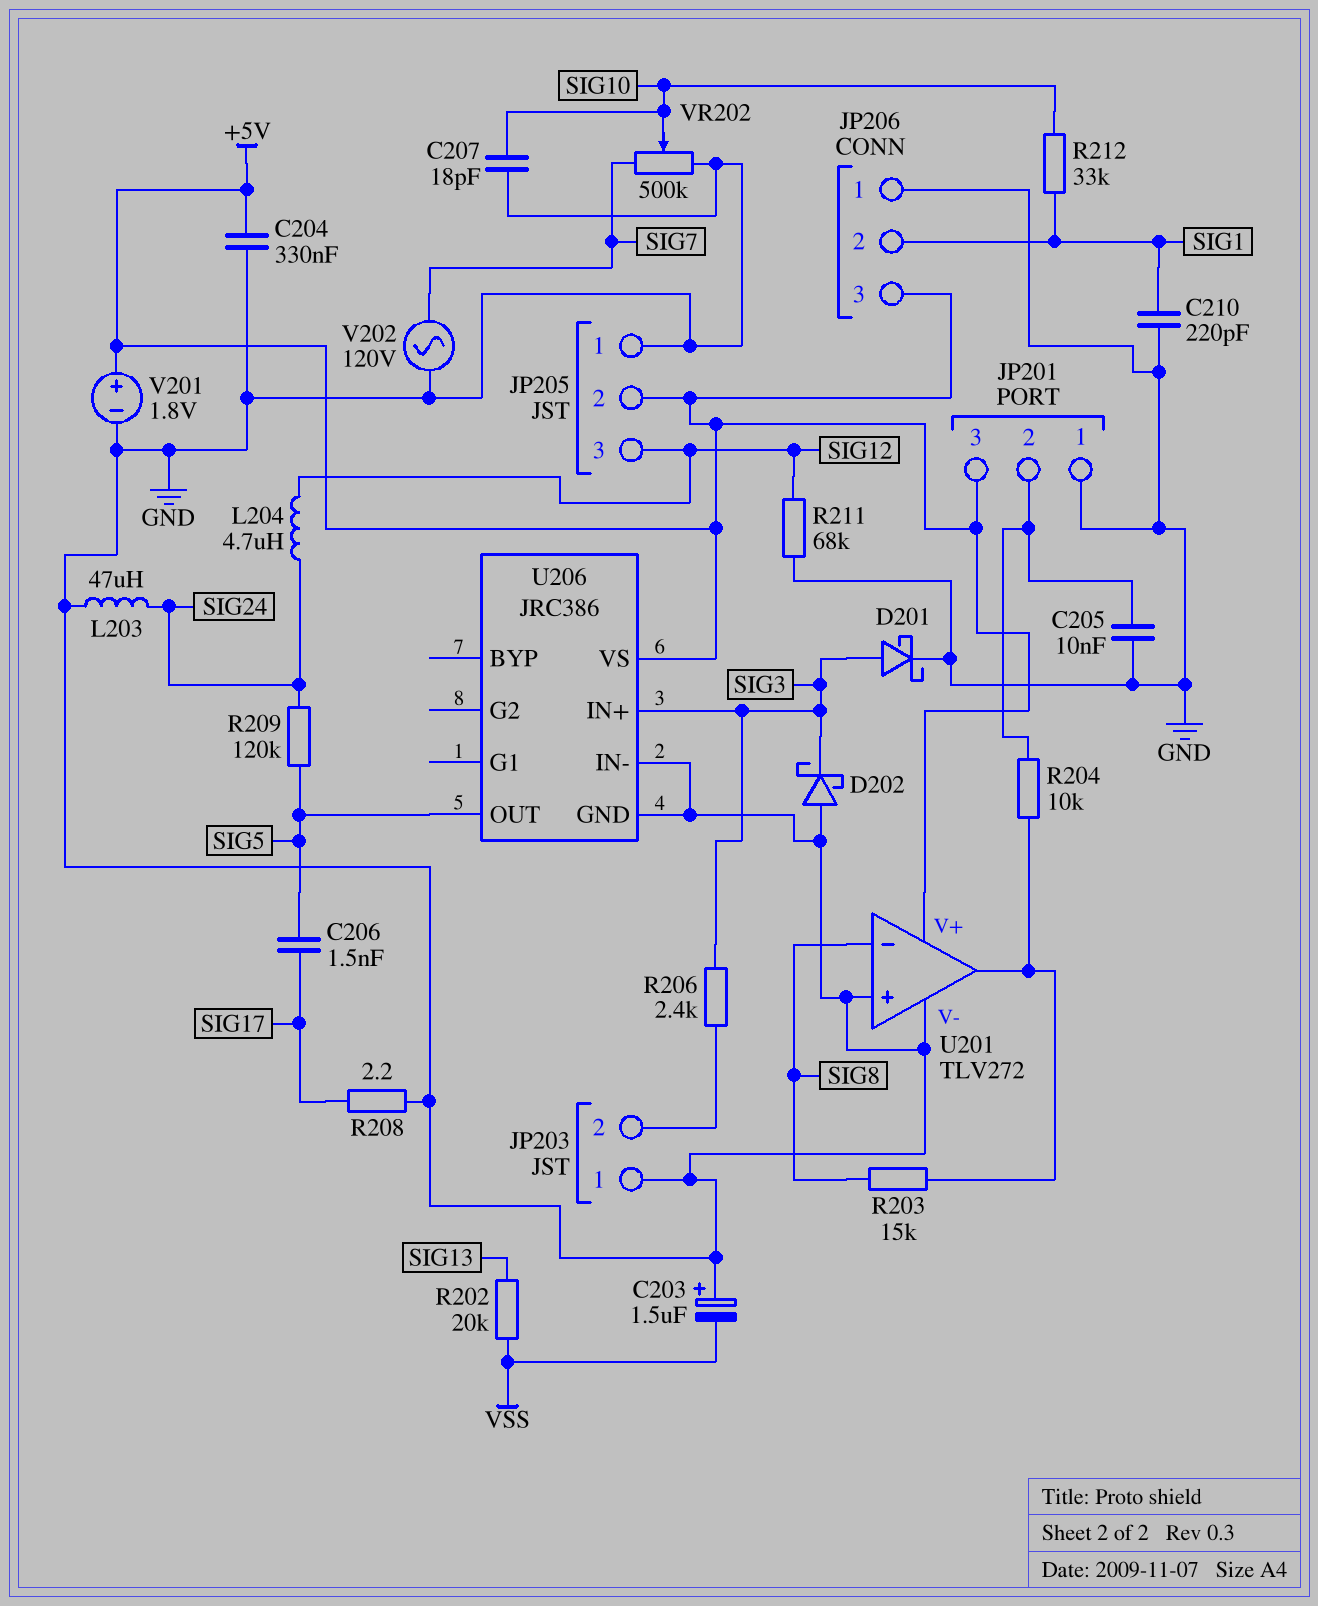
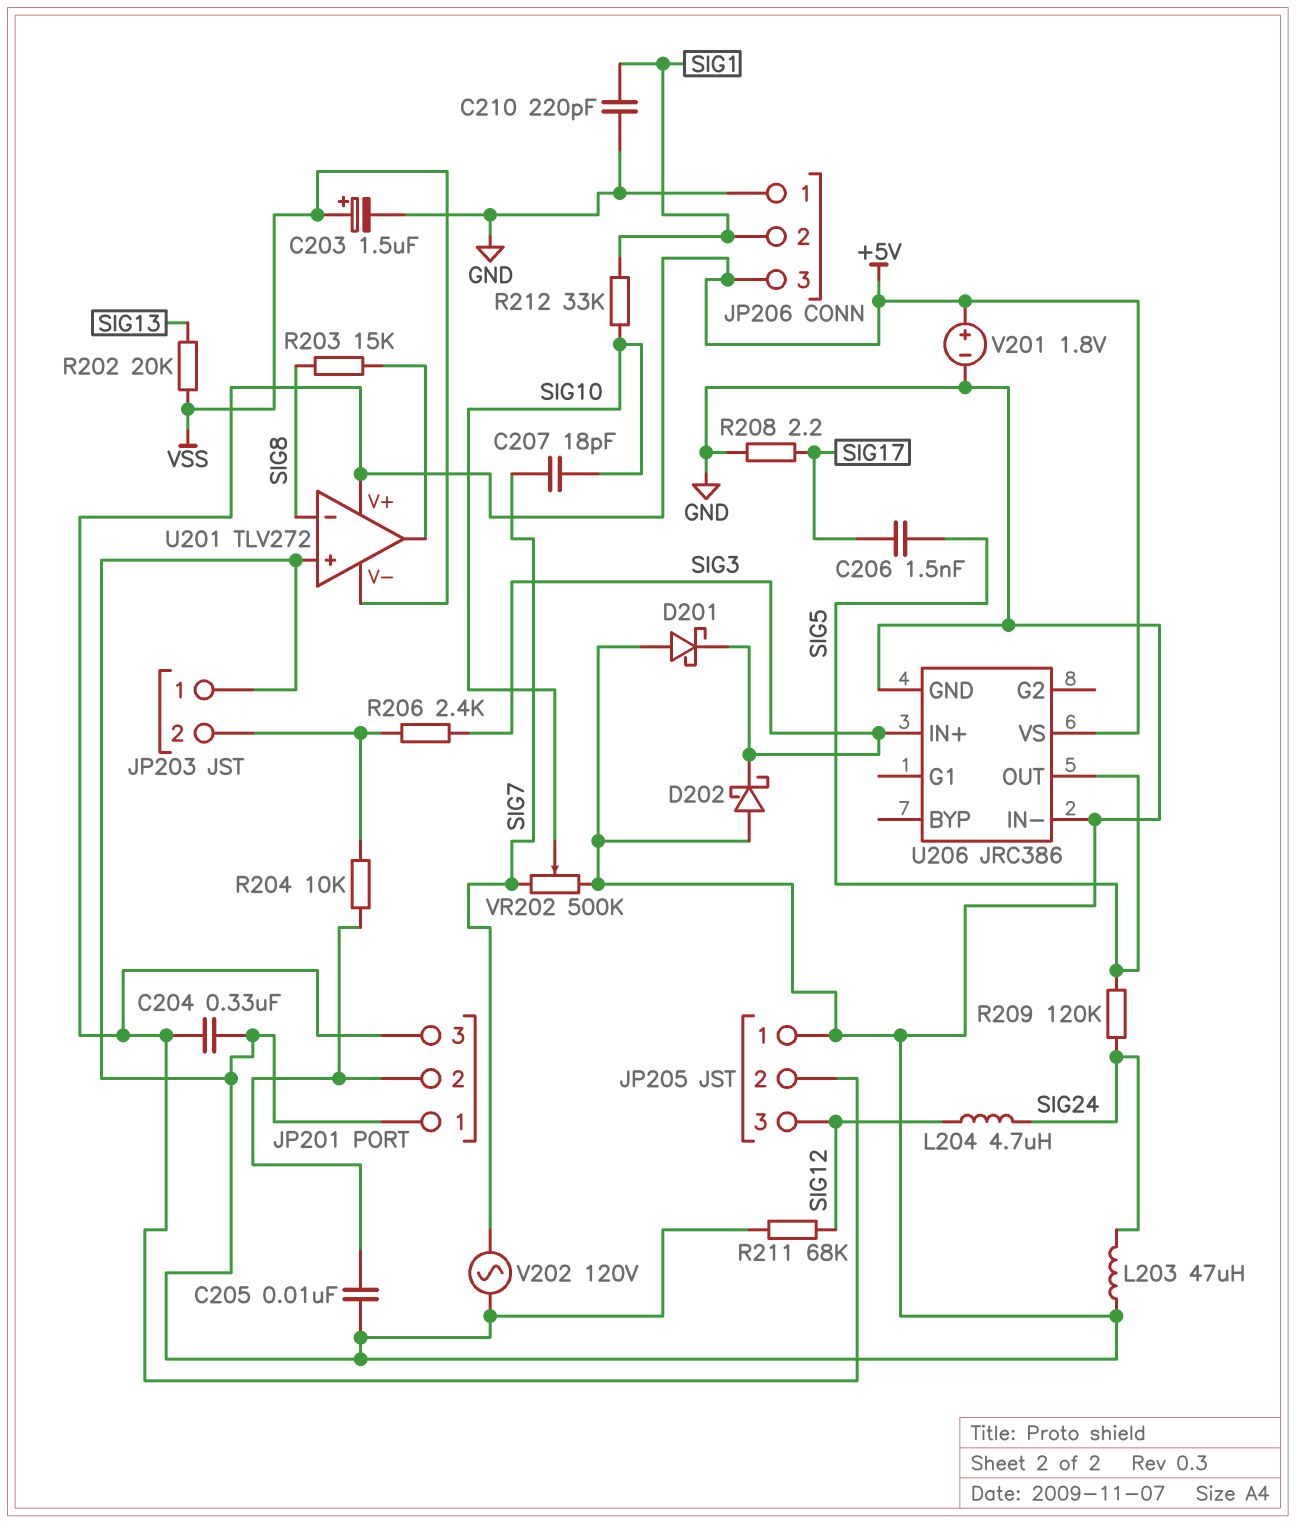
C203: 1.5uF (plus GND, minus VSS) -> 1.5uF (plus VSS, minus GND)
C207: 18pF (GND, SIG10) -> 18pF (SIG7, SIG10)
D201: schottky (A SIG3, K GND) -> schottky (A GND, K SIG3)
R204: 10k (JP201/2, U201/out) -> 10k (JP201/2, JP203/2)
U201 pin V-: GND -> VSS

